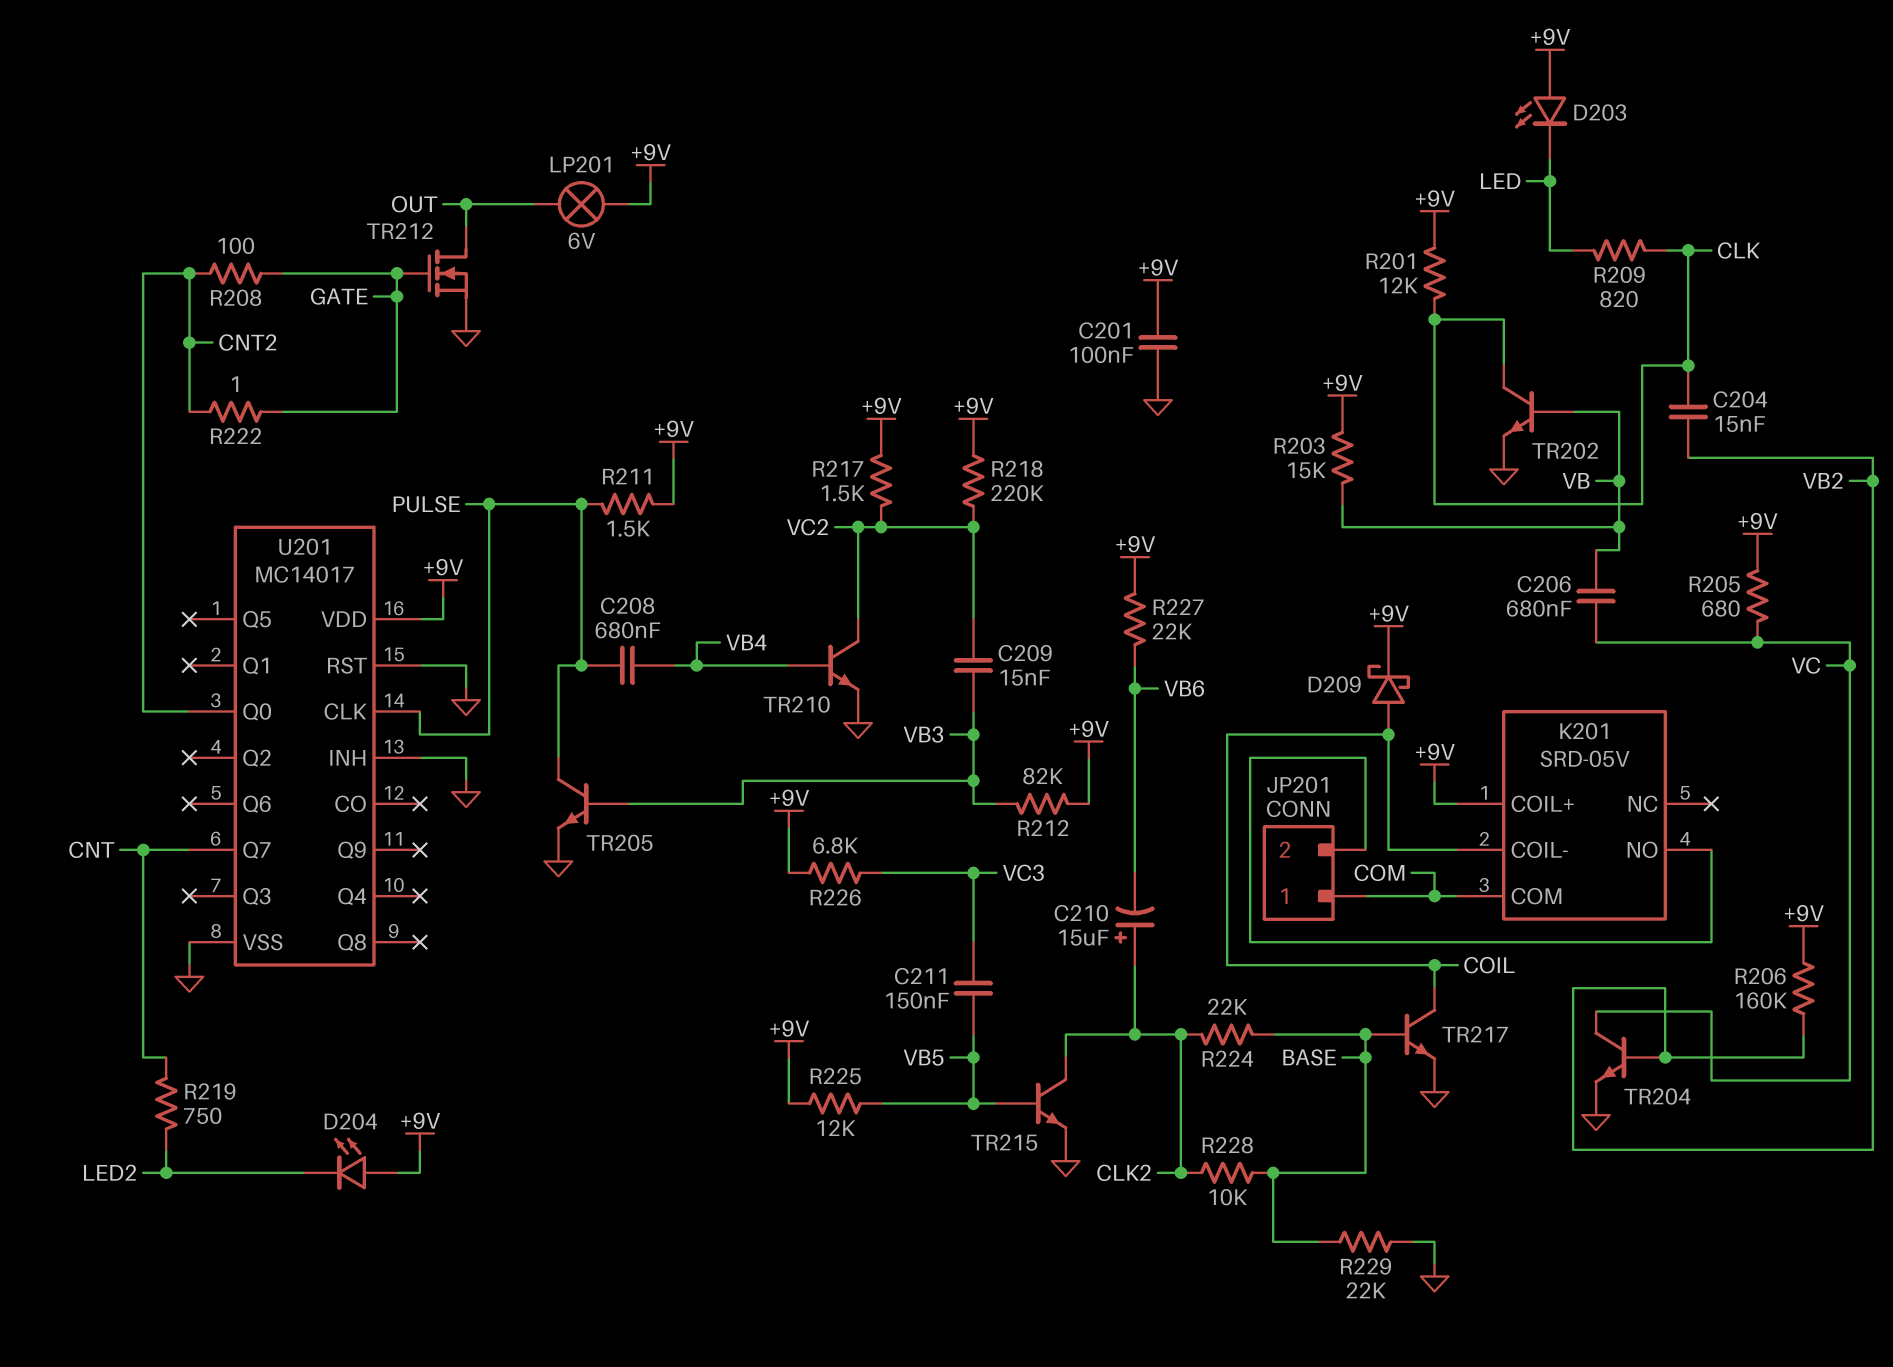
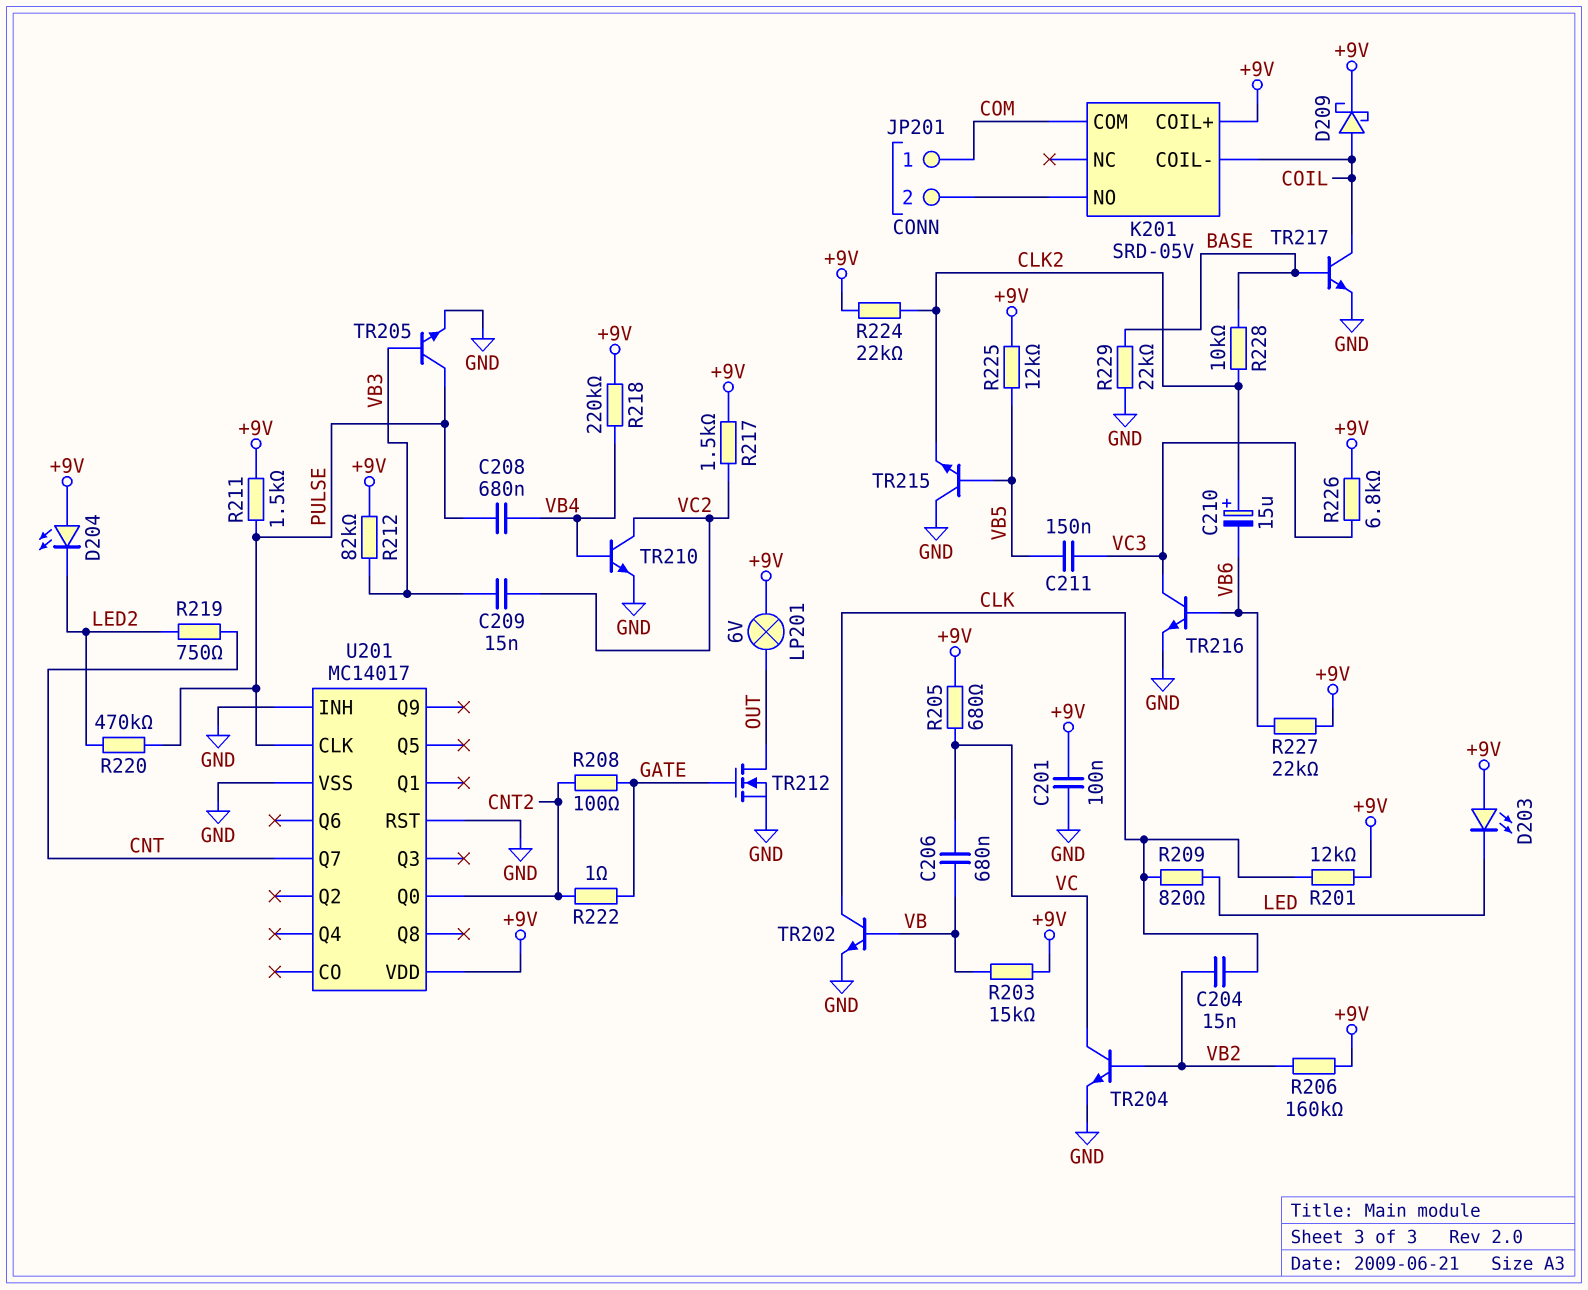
R218: 220k (+9V, VC2) -> 220k (+9V, VB4)
R220: none -> 470k (LED2, PULSE)
R224: 22k (BASE, CLK2) -> 22k (+9V, CLK2)
TR215: NPN (B VB5, C CLK2, E GND) -> NPN (B VB5, C GND, E CLK2)
TR216: none -> NPN (B VB6, C VC3, E GND)

